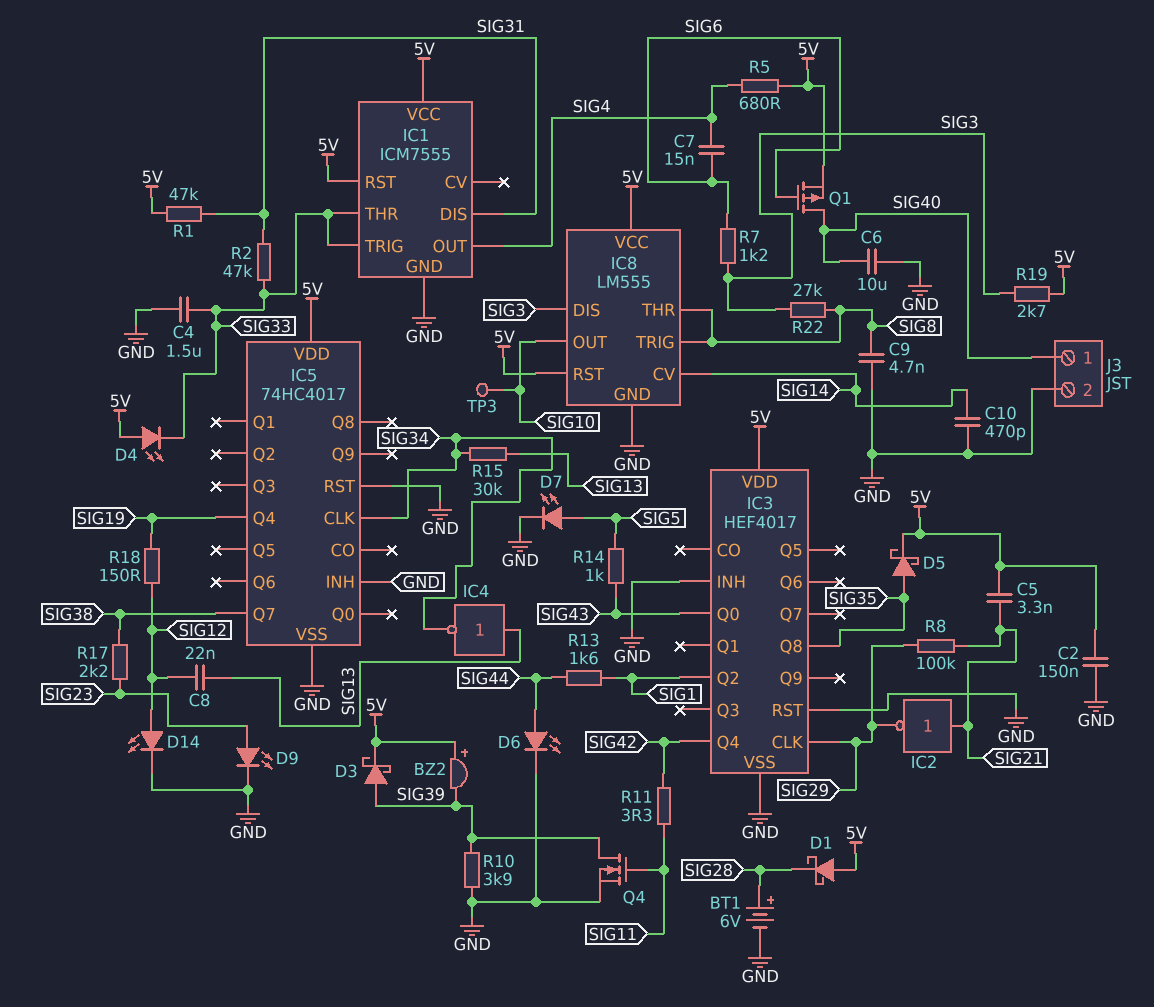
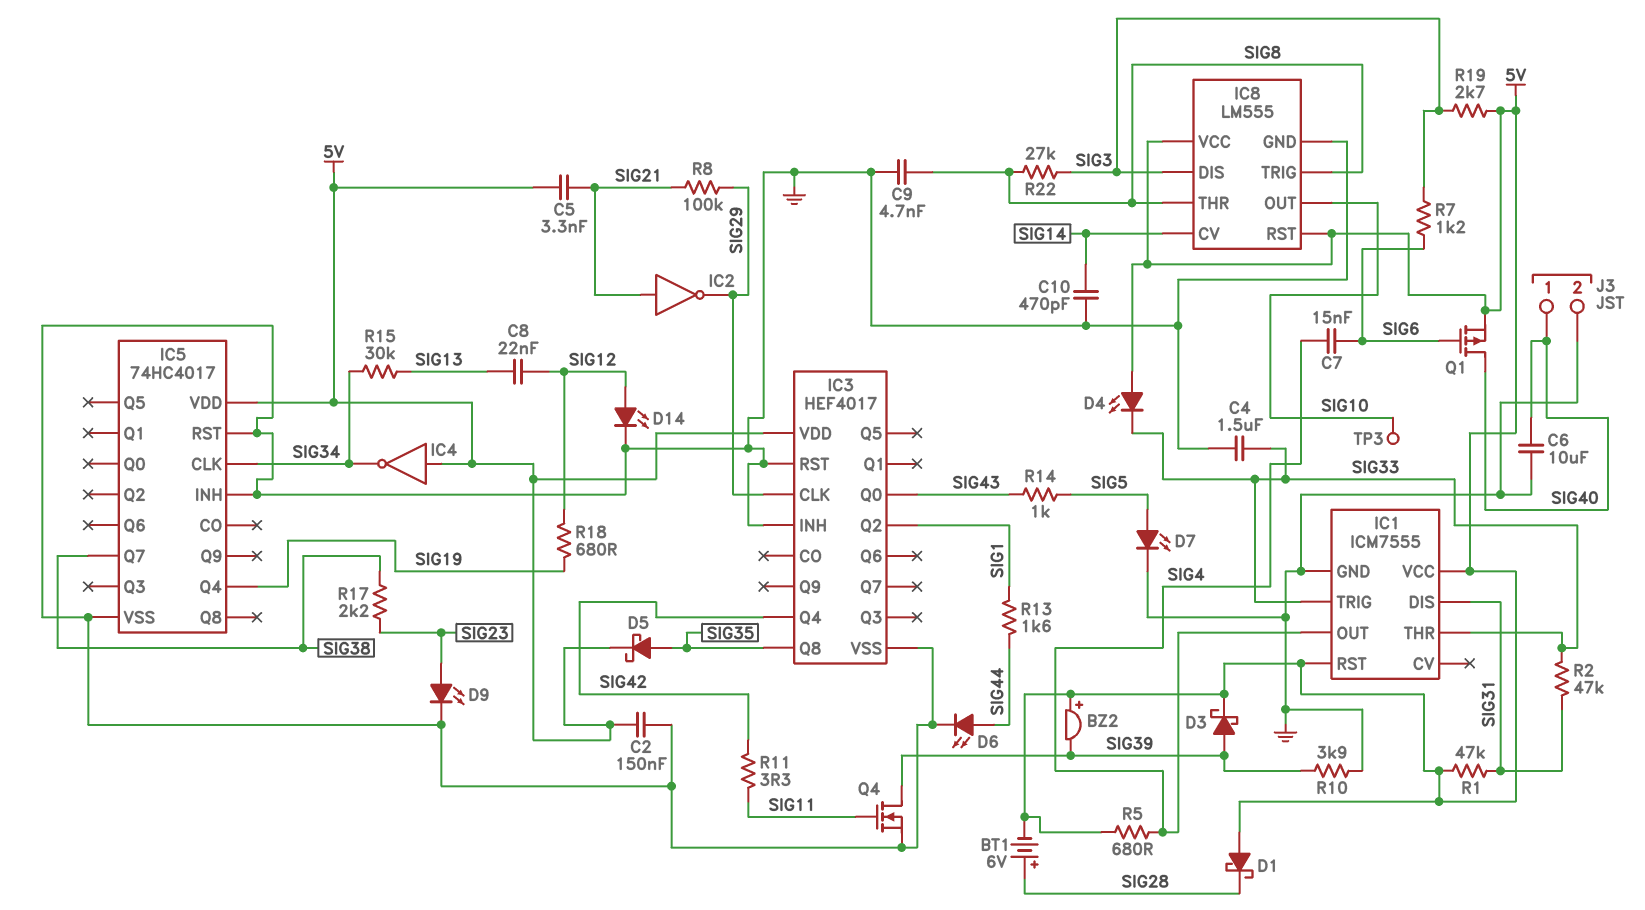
BT1: 6V (plus SIG28, minus GND) -> 6V (plus SIG28, minus 5V)
IC4: NOT (in SIG13, out SIG34) -> NOT (in 5V, out SIG34)
R18: 150 (SIG12, SIG19) -> 680 (SIG12, SIG19)

